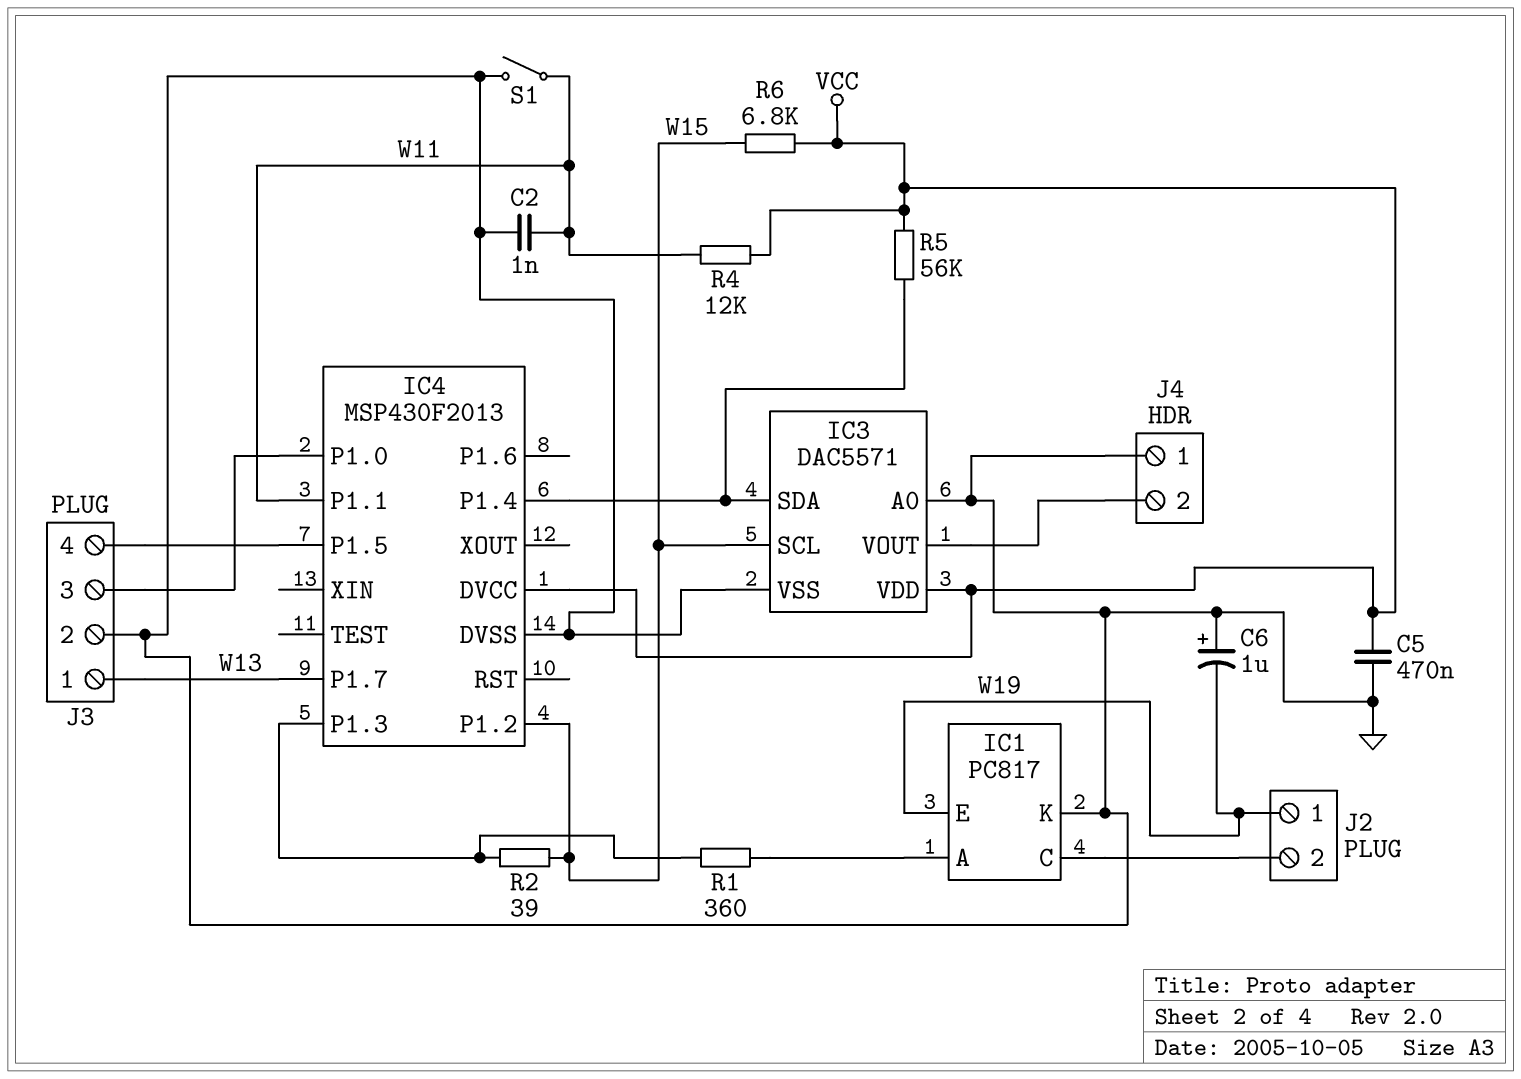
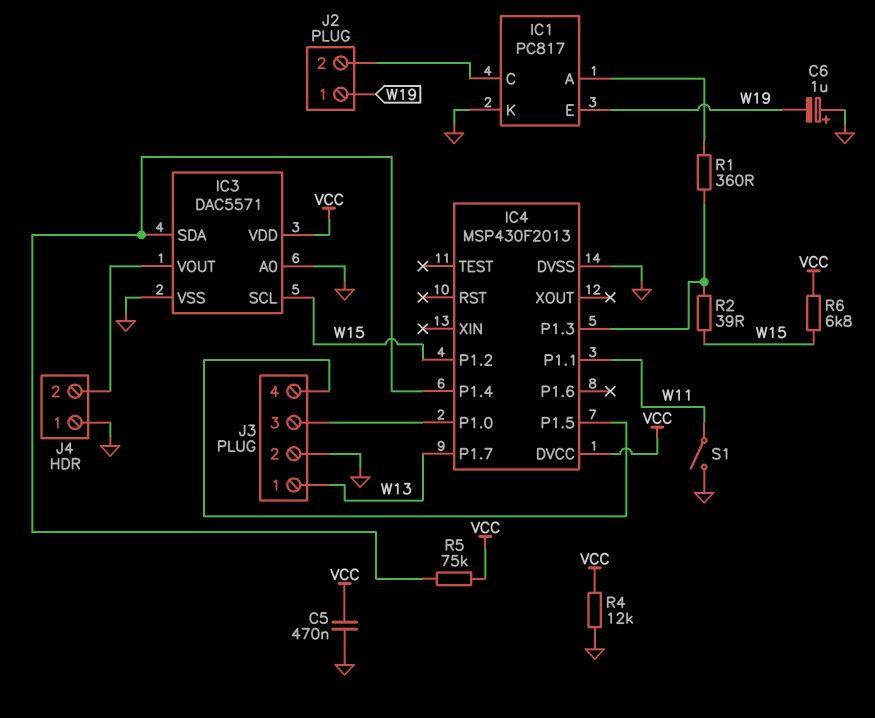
C2: 1nF (GND, W11) -> none
R4: 12k (VCC, W11) -> 12k (GND, VCC)
R5: 56k (IC3/SDA, VCC) -> 75k (IC3/SDA, VCC)

